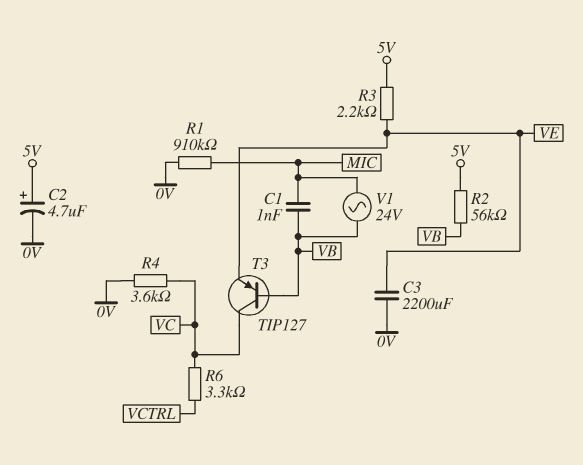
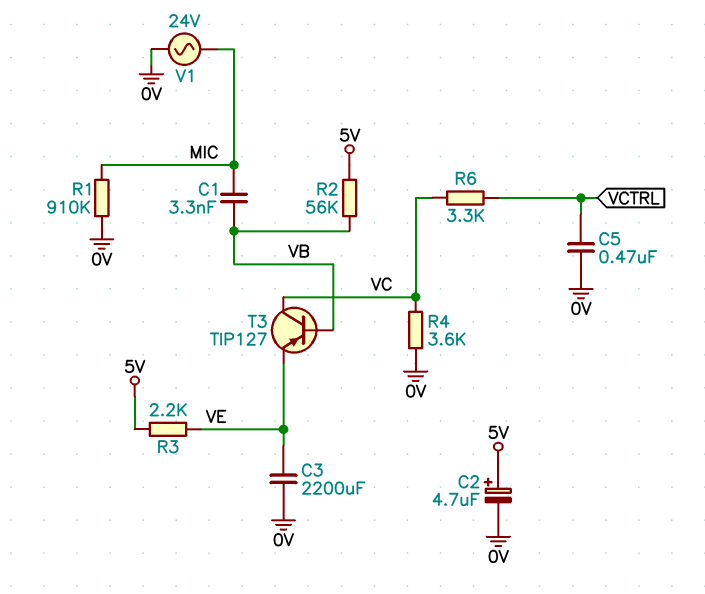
C1: 1nF (MIC, VB) -> 3.3nF (MIC, VB)
C5: none -> 470nF (0V, VCTRL)
V1: AC 24V (MIC, VB) -> AC 24V (0V, MIC)

